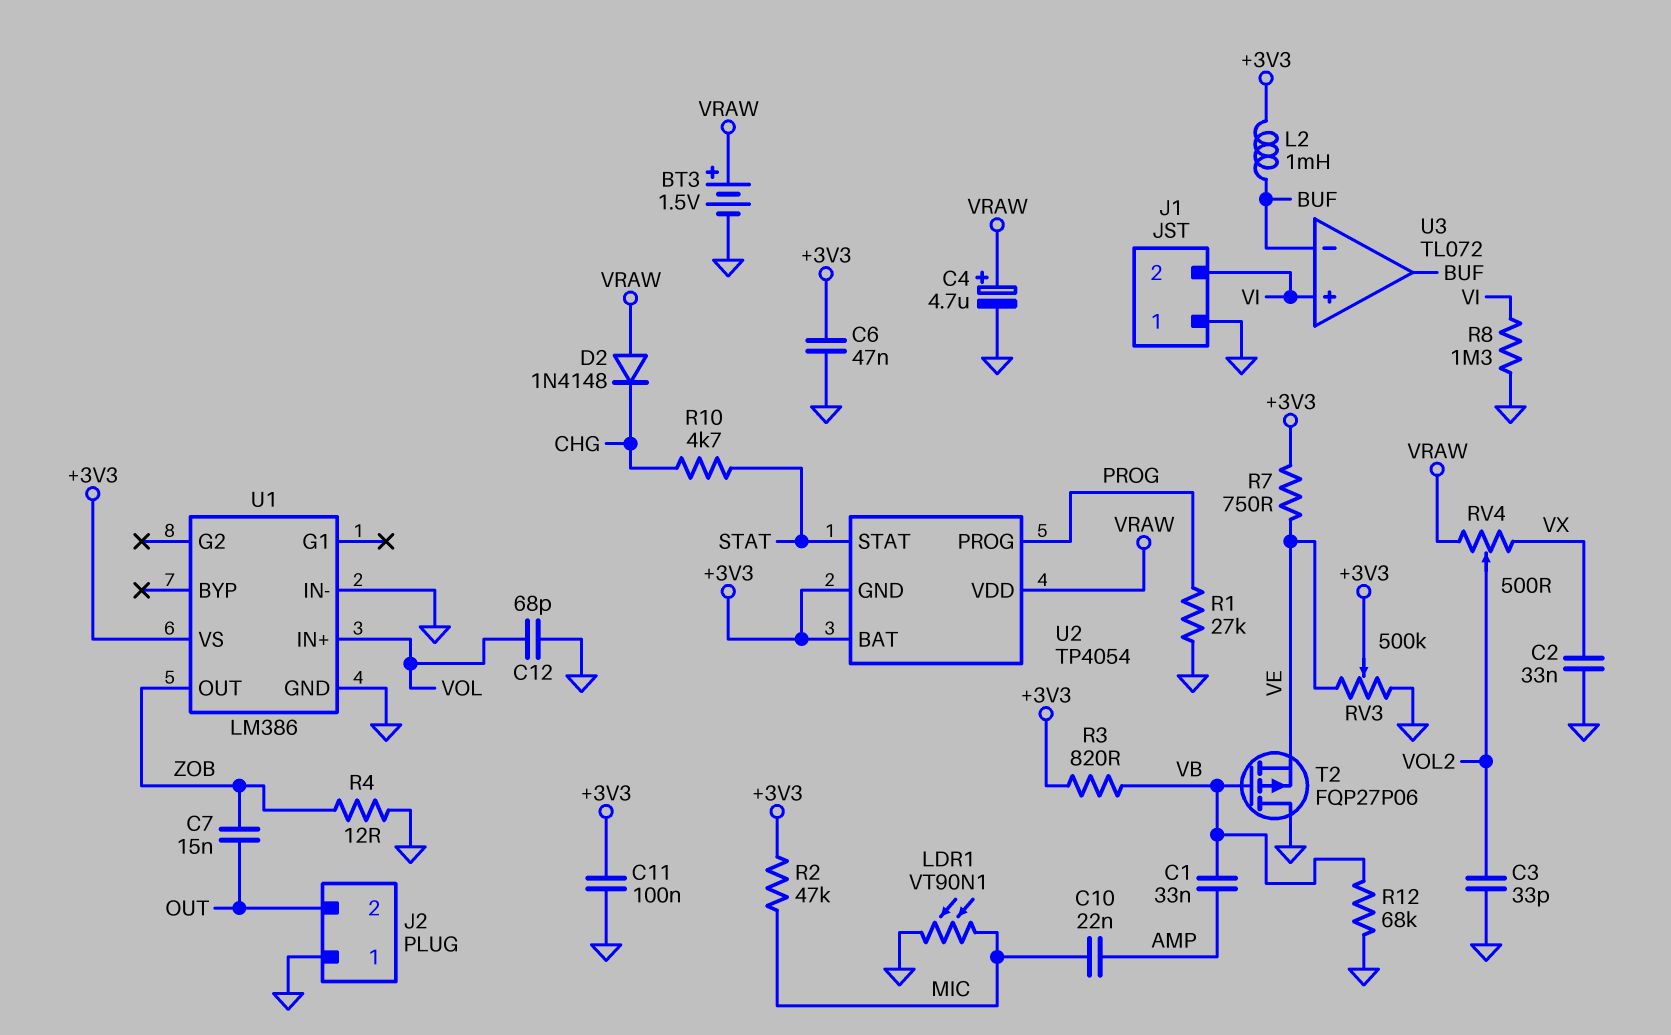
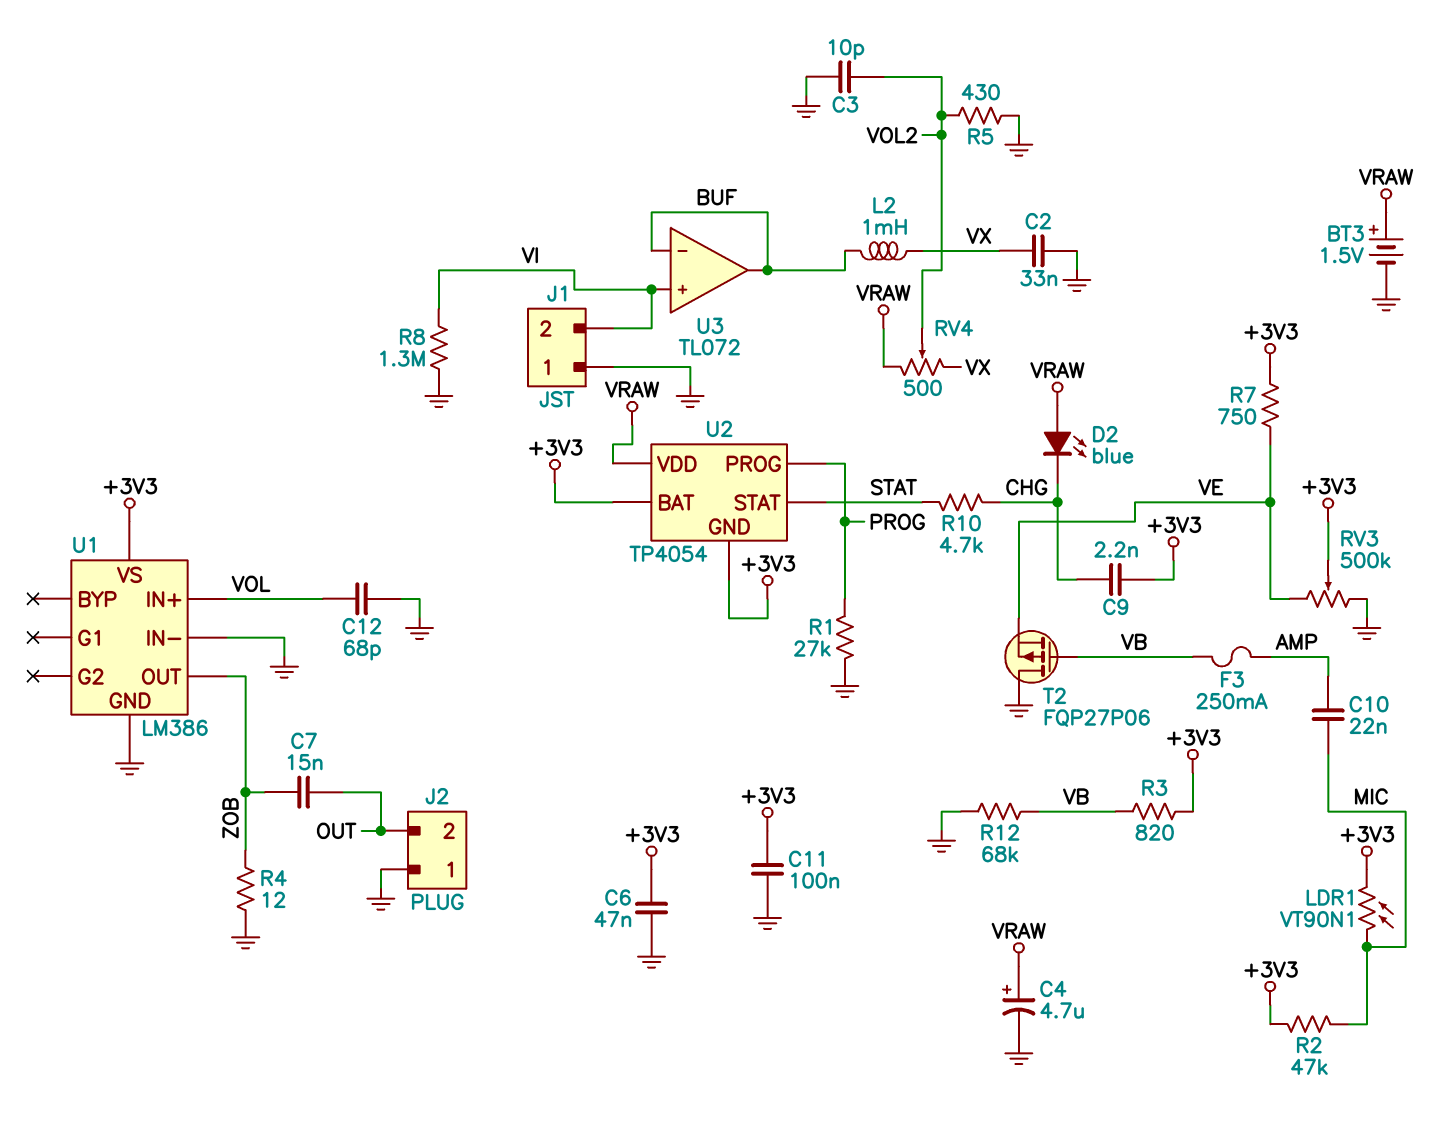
C1: 33nF (AMP, VB) -> none
C3: 33pF (GND, VOL2) -> 10pF (GND, VOL2)
C9: none -> 2.2nF (+3V3, CHG)
D2: diode 1N4148 (A VRAW, K CHG) -> LED blue (A VRAW, K CHG)
F3: none -> 250mA (AMP, VB)
L2: 1mH (+3V3, BUF) -> 1mH (BUF, VX)
LDR1: VT90N1 (GND, MIC) -> VT90N1 (+3V3, MIC)
R5: none -> 430 (GND, VOL2)

